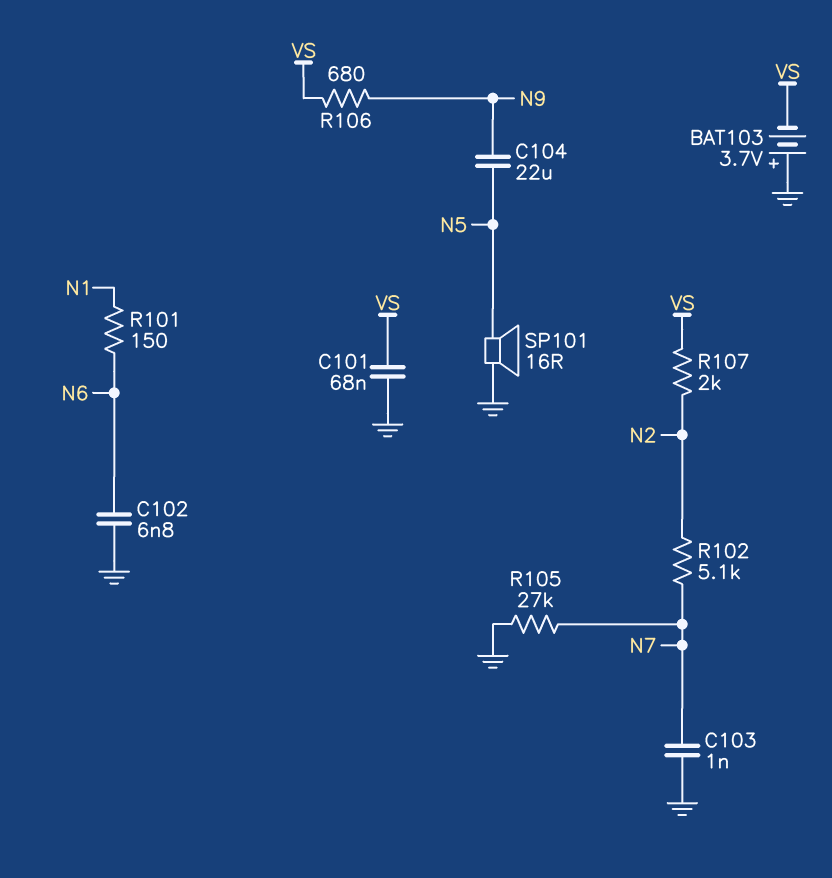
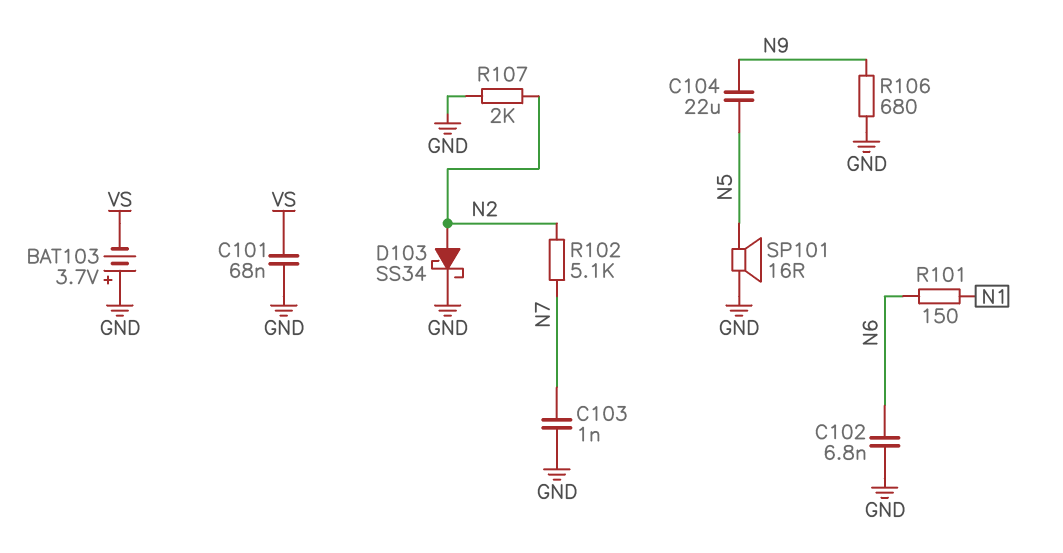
D103: none -> schottky SS34 (A N2, K GND)
R105: 27k (GND, N7) -> none
R106: 680 (N9, VS) -> 680 (GND, N9)
R107: 2k (N2, VS) -> 2k (GND, N2)

